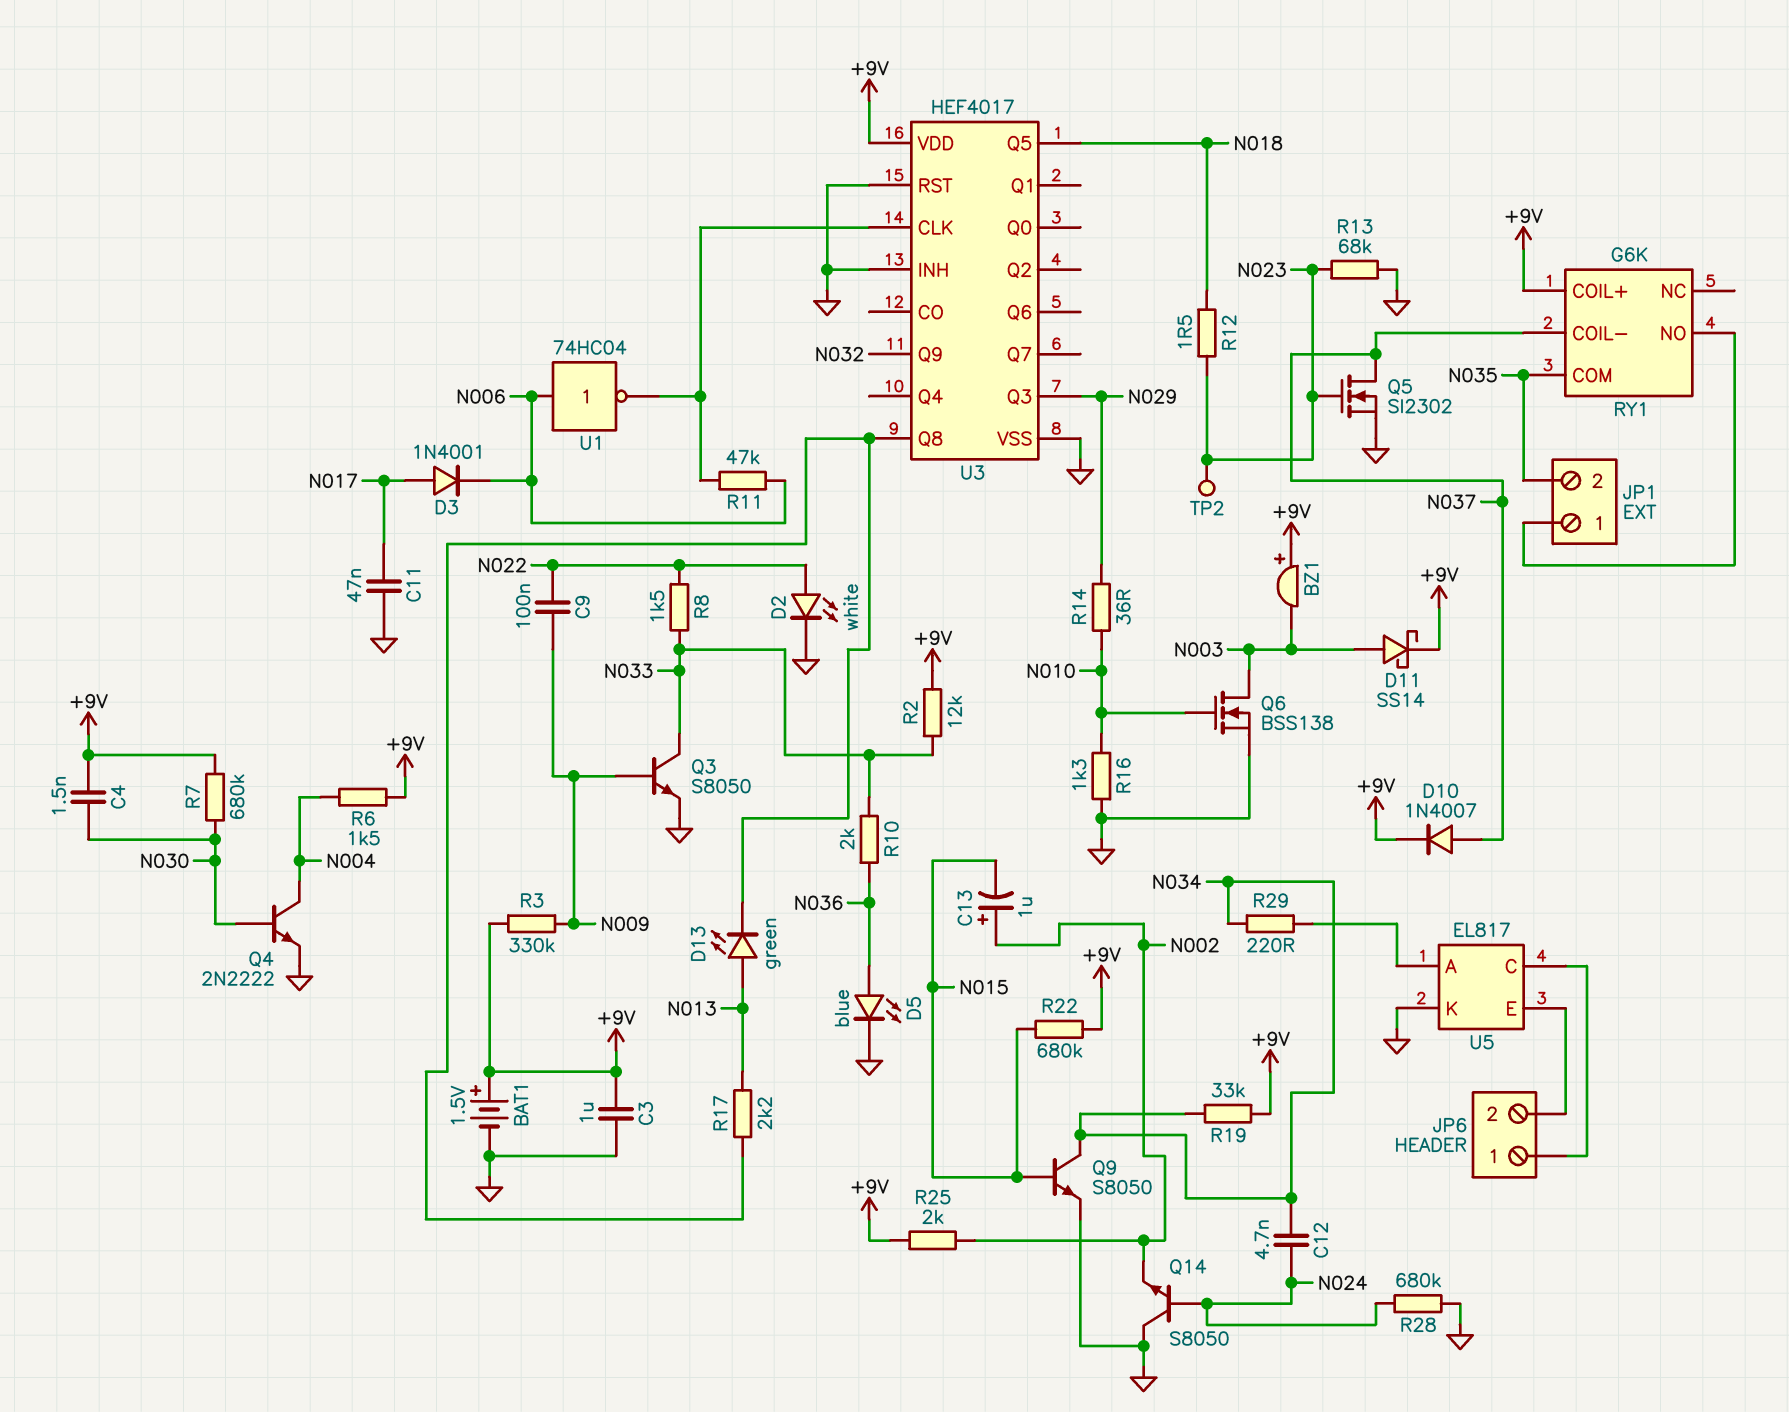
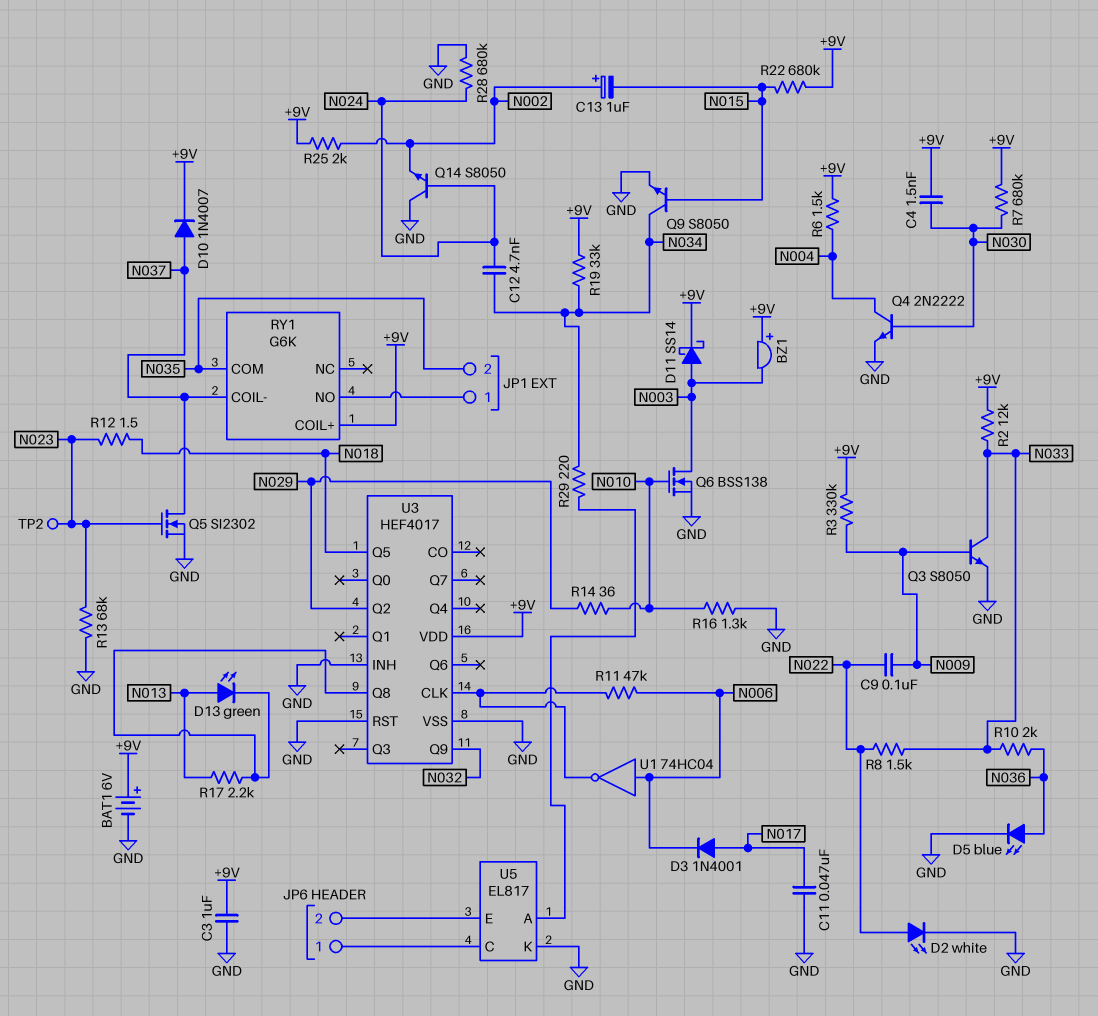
BAT1: 1.5V (plus +9V, minus GND) -> 6V (plus +9V, minus GND)
U3 pin Q2: none -> N029
U3 pin Q3: N029 -> none

